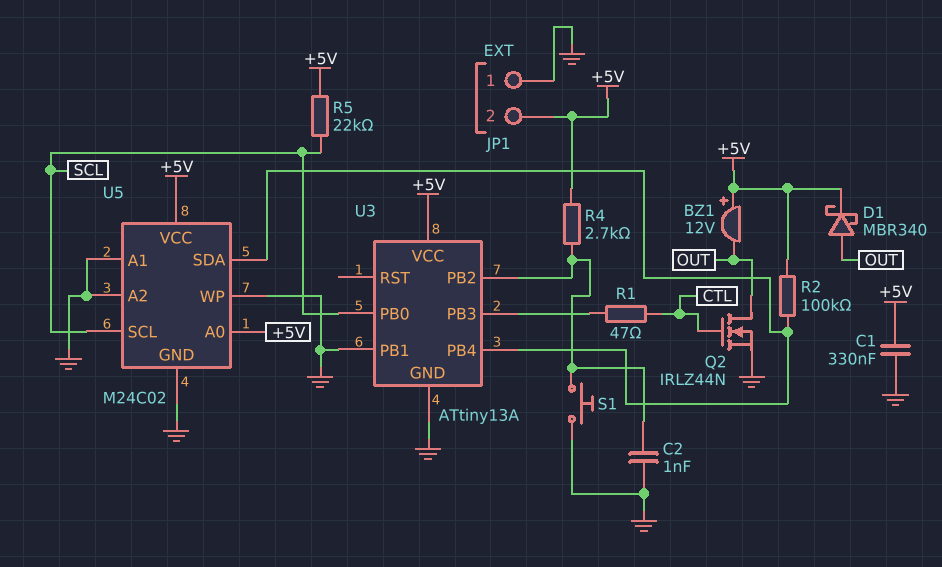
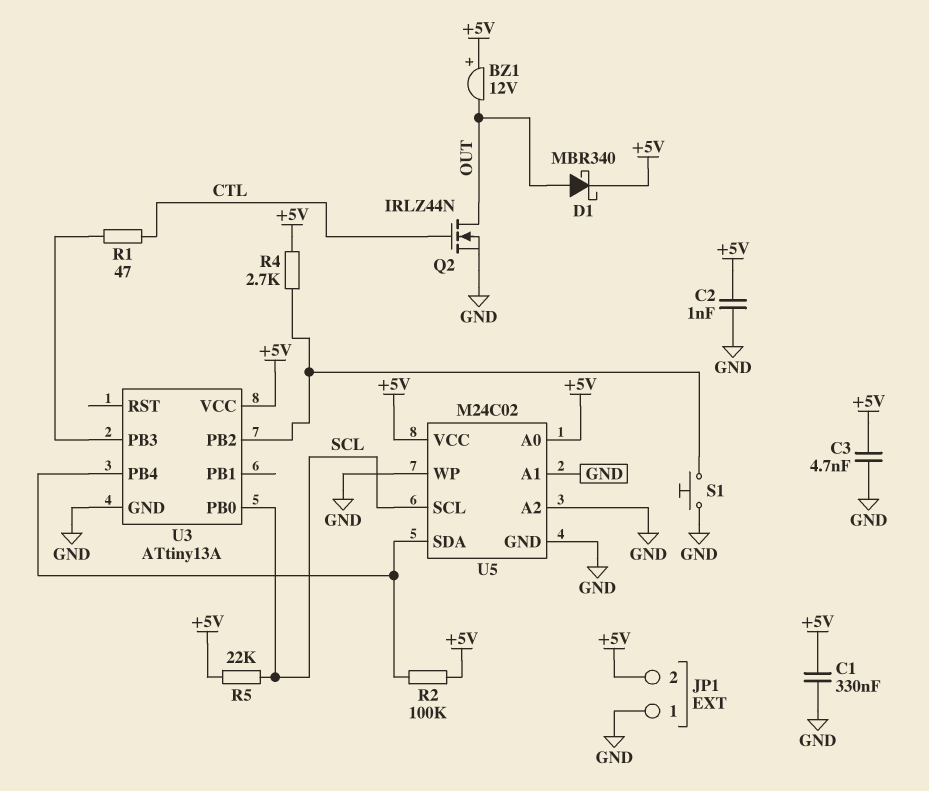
C2: 1nF (GND, U3/PB2) -> 1nF (+5V, GND)
C3: none -> 4.7nF (+5V, GND)
U3 pin PB1: GND -> none

